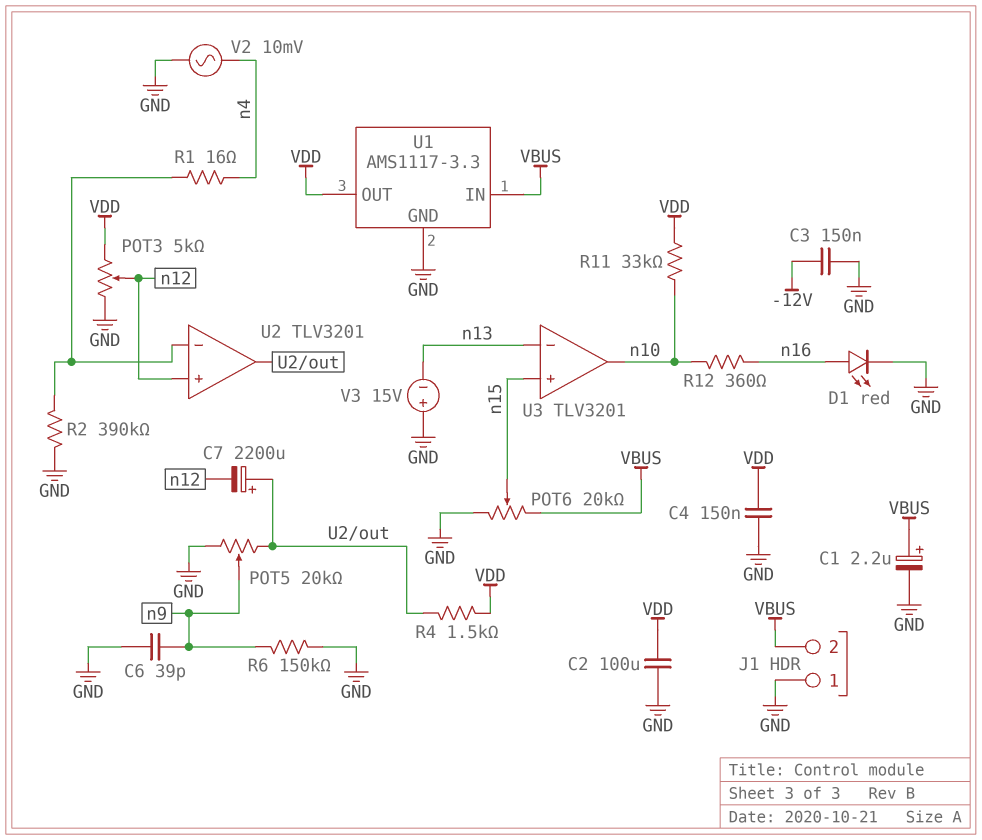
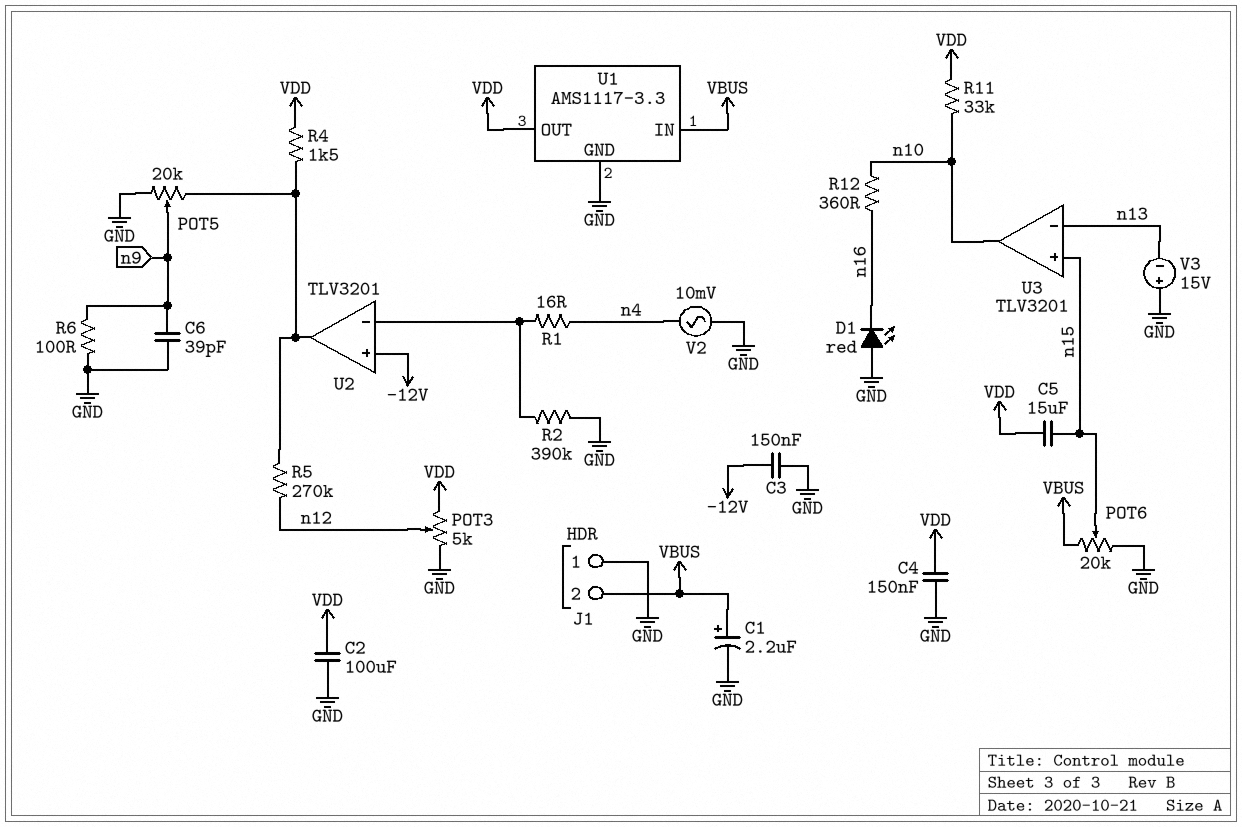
C5: none -> 15uF (VDD, n15)
C7: 2200uF (plus U2/out, minus n12) -> none
D1: LED red (A n16, K GND) -> LED red (A GND, K n16)
R5: none -> 270k (U2/out, n12)
R6: 150k (GND, n9) -> 100 (GND, n9)
U2 pin in+: n12 -> -12V

